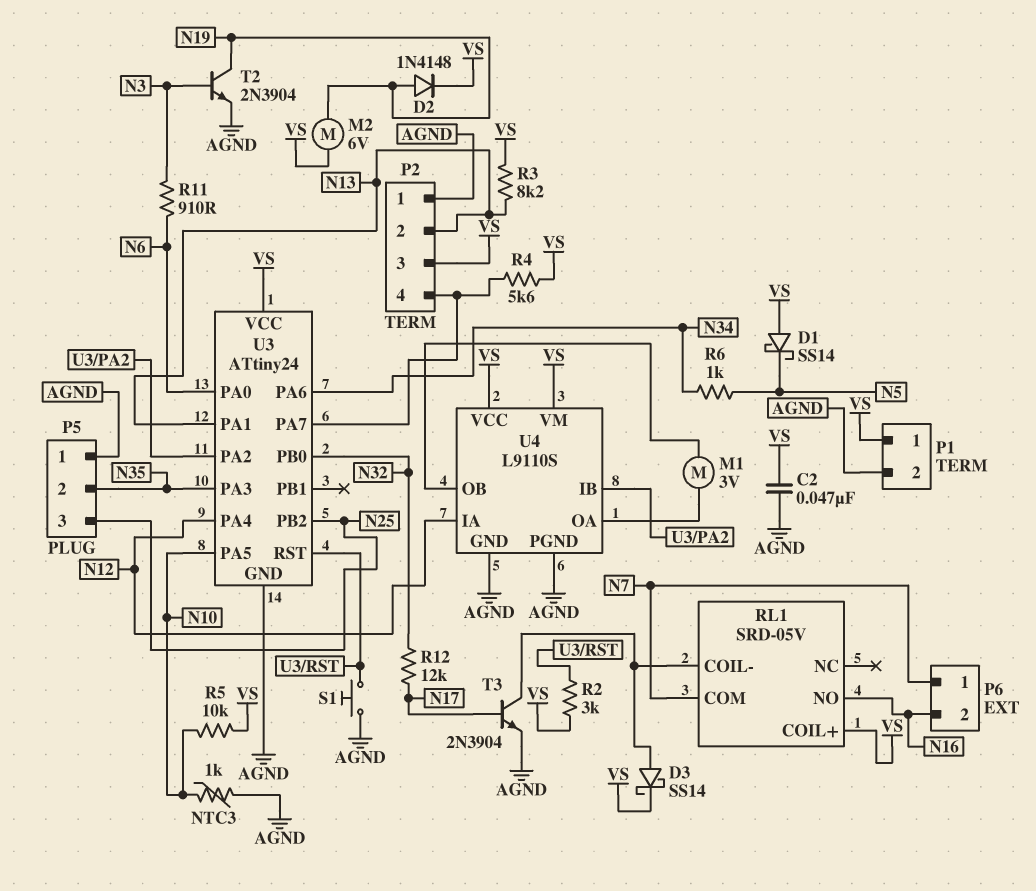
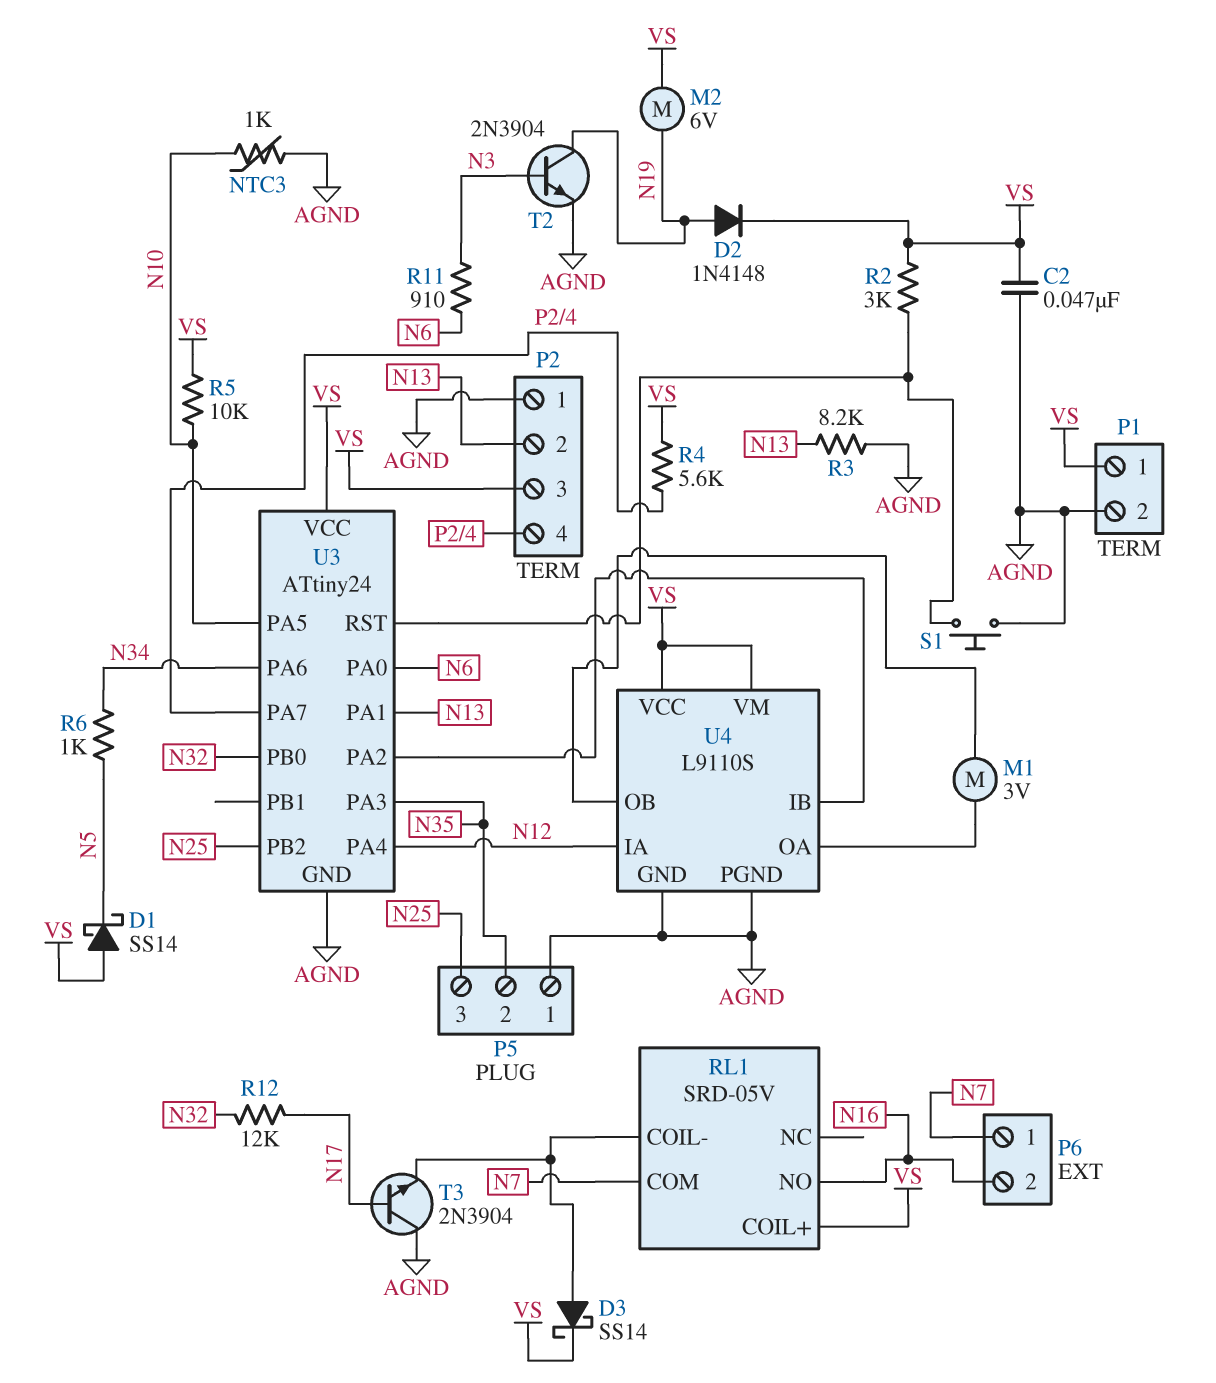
R3: 8.2k (N13, VS) -> 8.2k (AGND, N13)
T3: NPN 2N3904 (B N17, C RL1/COIL-, E AGND) -> NPN 2N3904 (B N17, C AGND, E RL1/COIL-)

